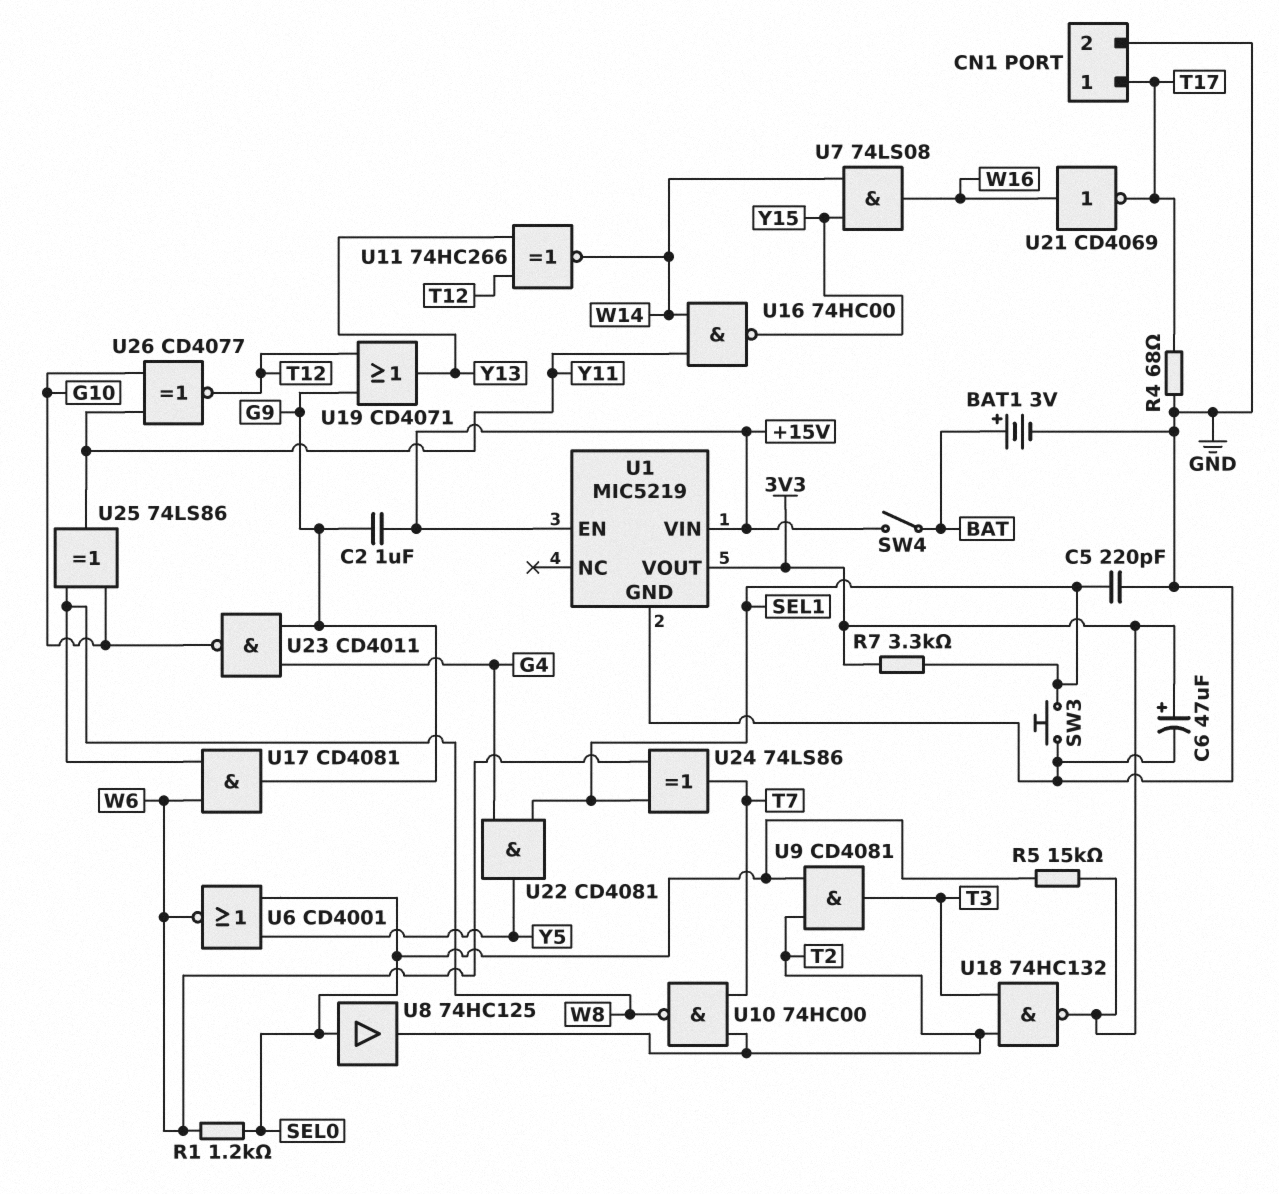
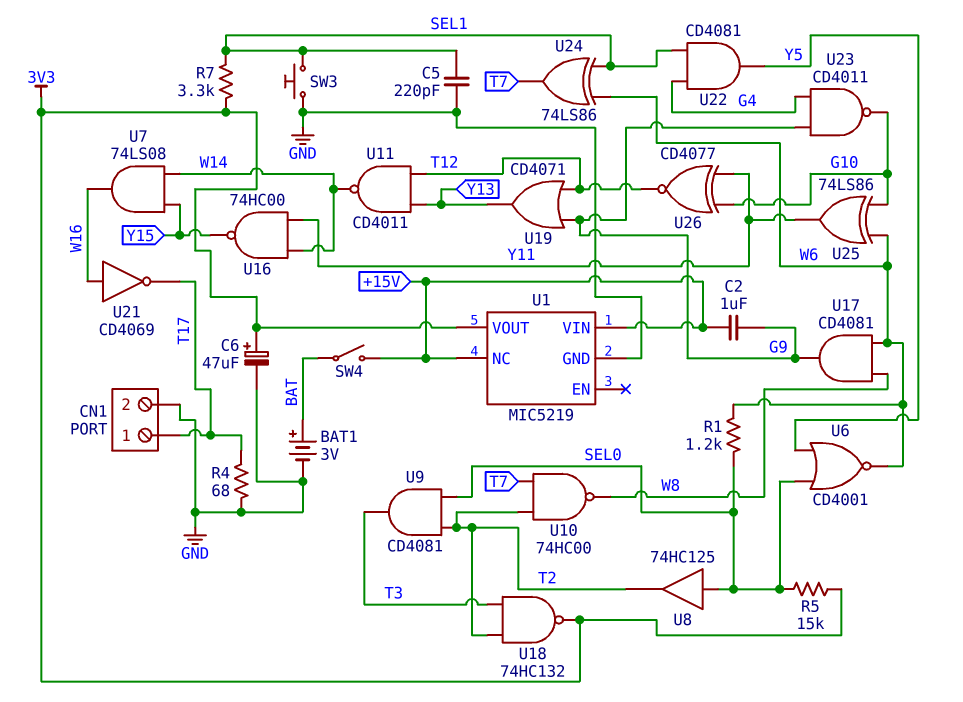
U1 pin EN: +15V -> none
U1 pin NC: none -> +15V
U11: XNOR 74HC266 (in T12, in Y13, out W14) -> NAND CD4011 (in T12, in Y13, out W14)
U25: XOR 74LS86 (in G10, in W8, out Y11) -> XOR 74LS86 (in G10, in W6, out Y11)

